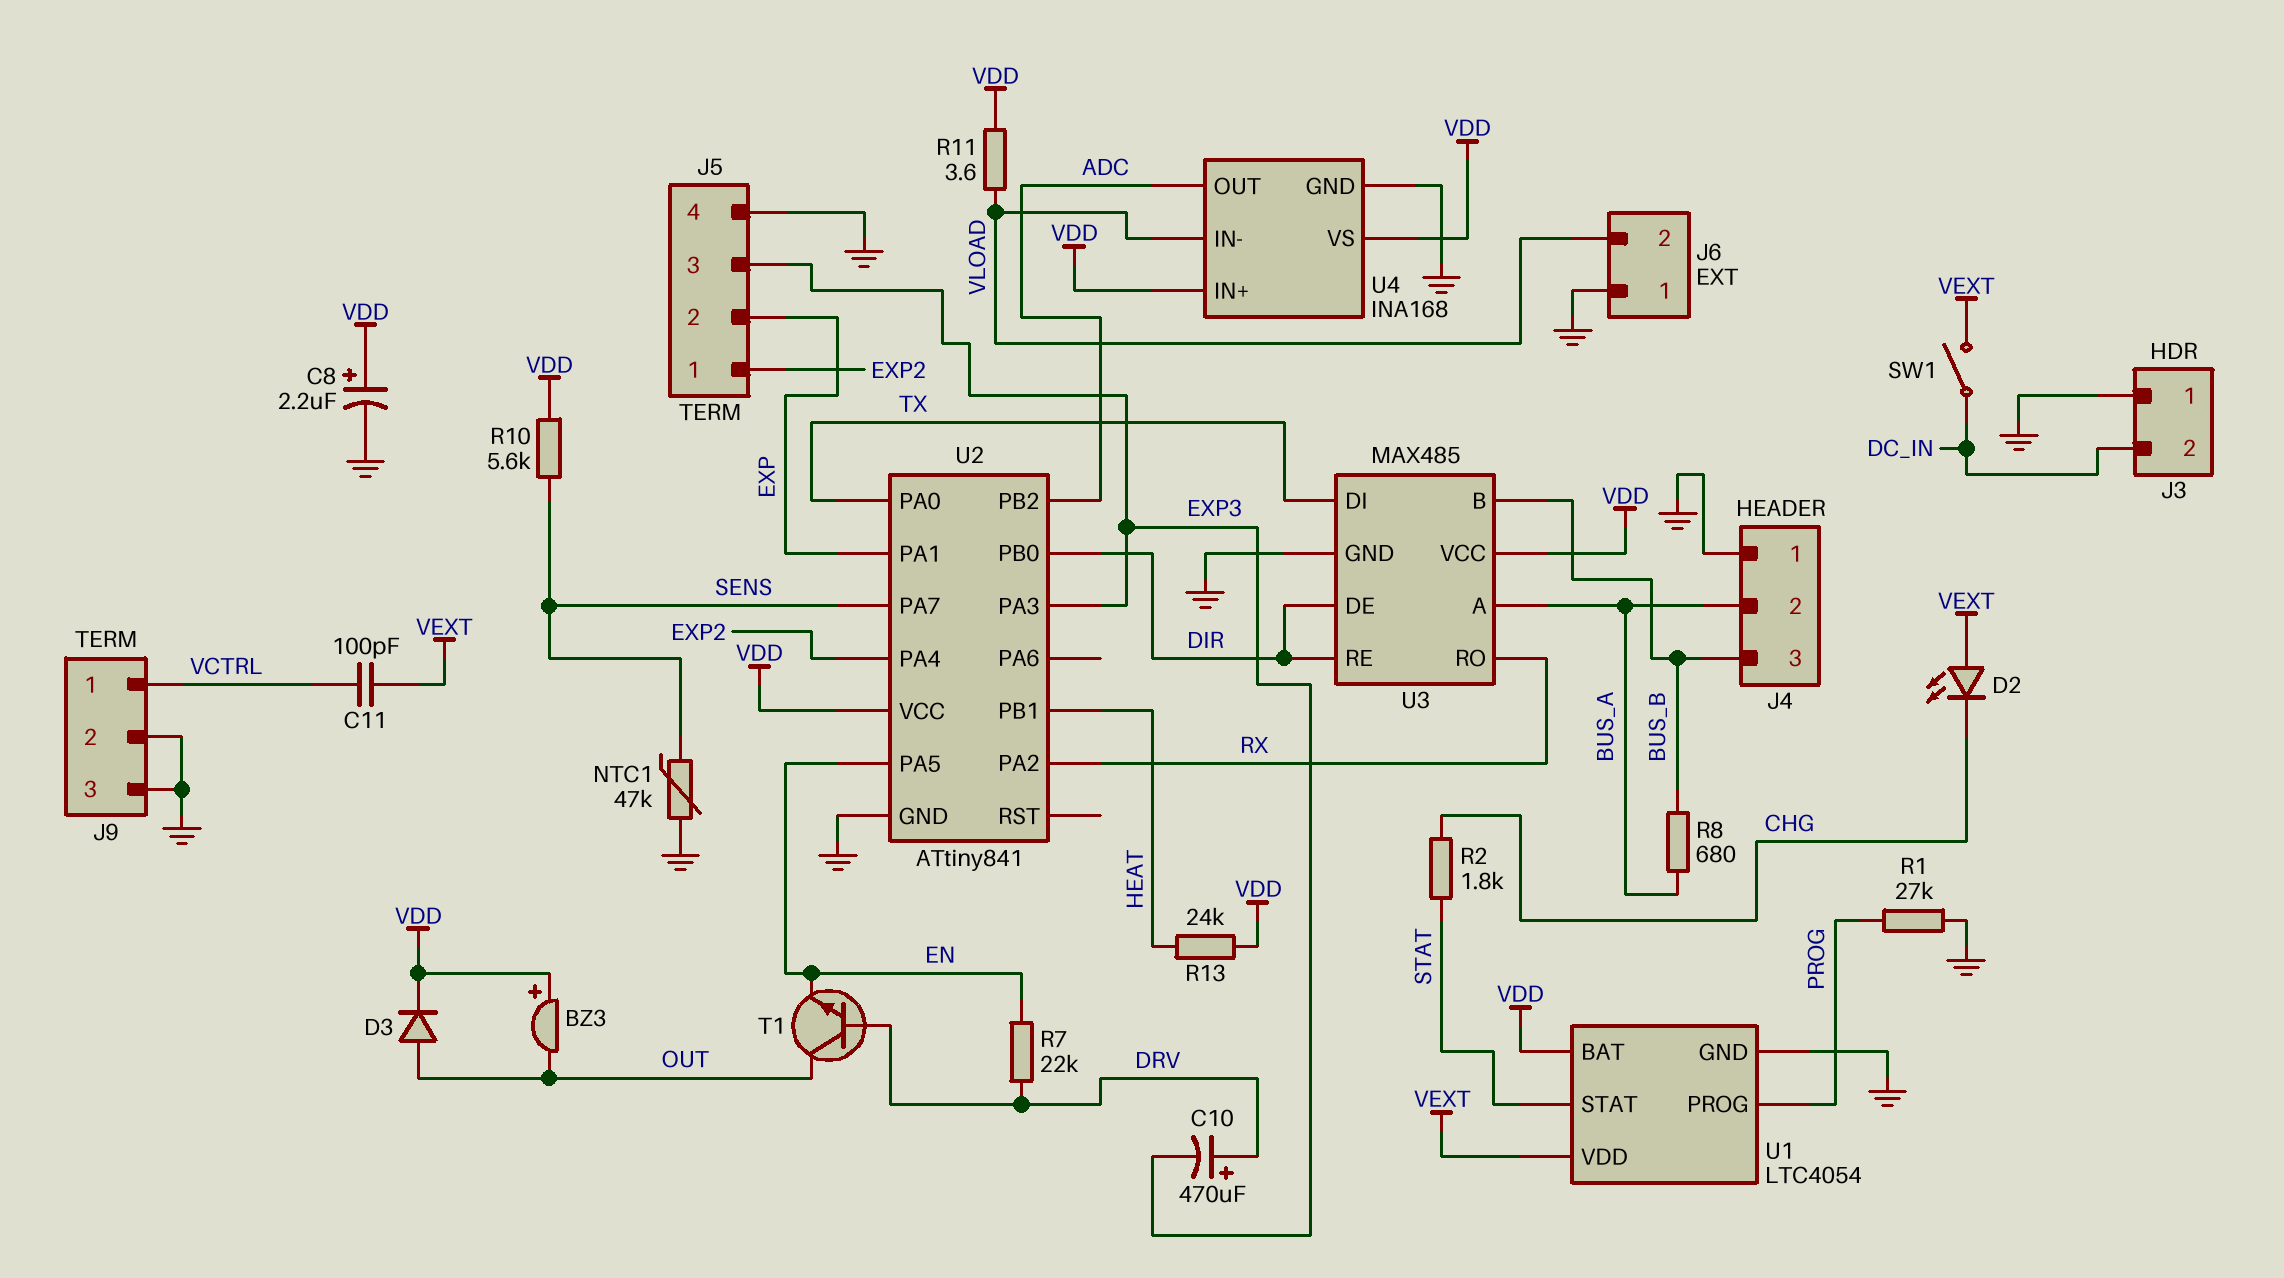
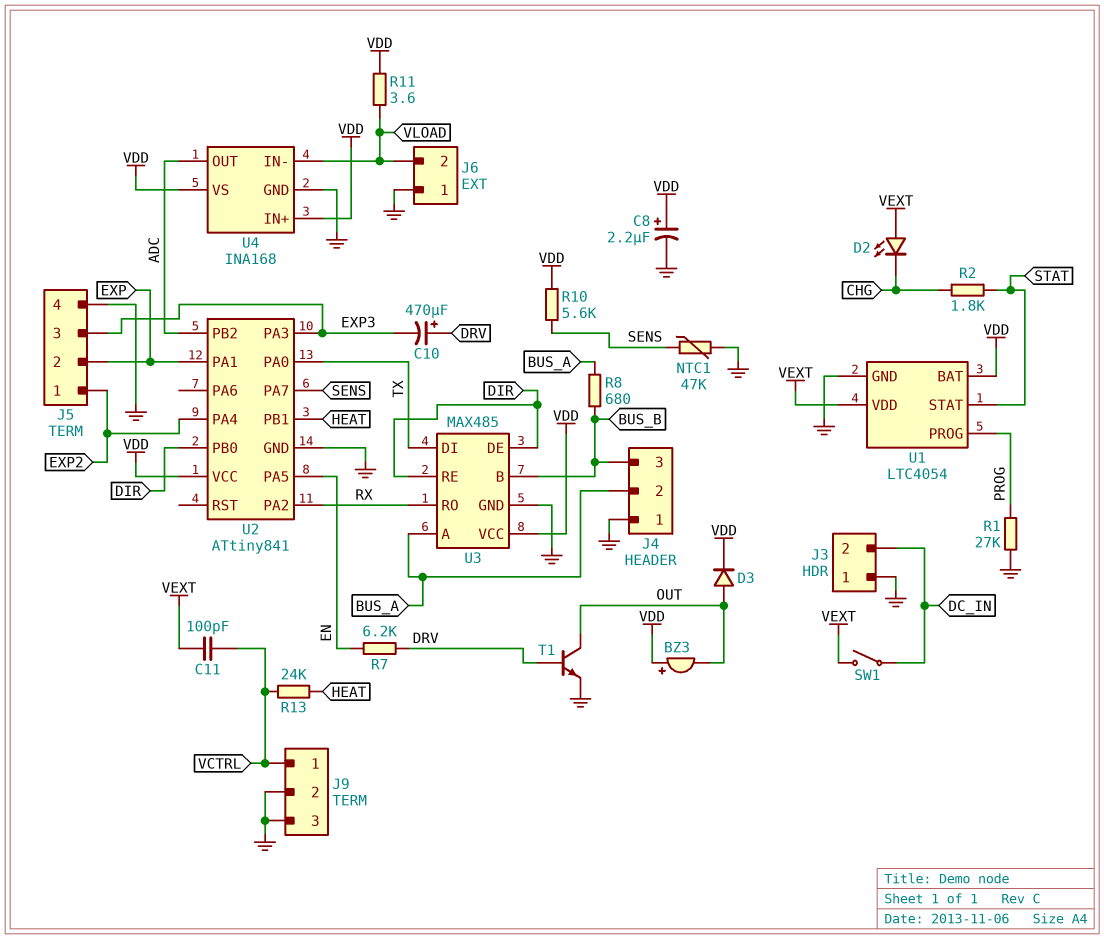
R7: 22k (DRV, EN) -> 6.2k (DRV, EN)
R13: 24k (HEAT, VDD) -> 24k (HEAT, VCTRL)
T1: NPN (B DRV, C OUT, E EN) -> NPN (B DRV, C OUT, E GND)

